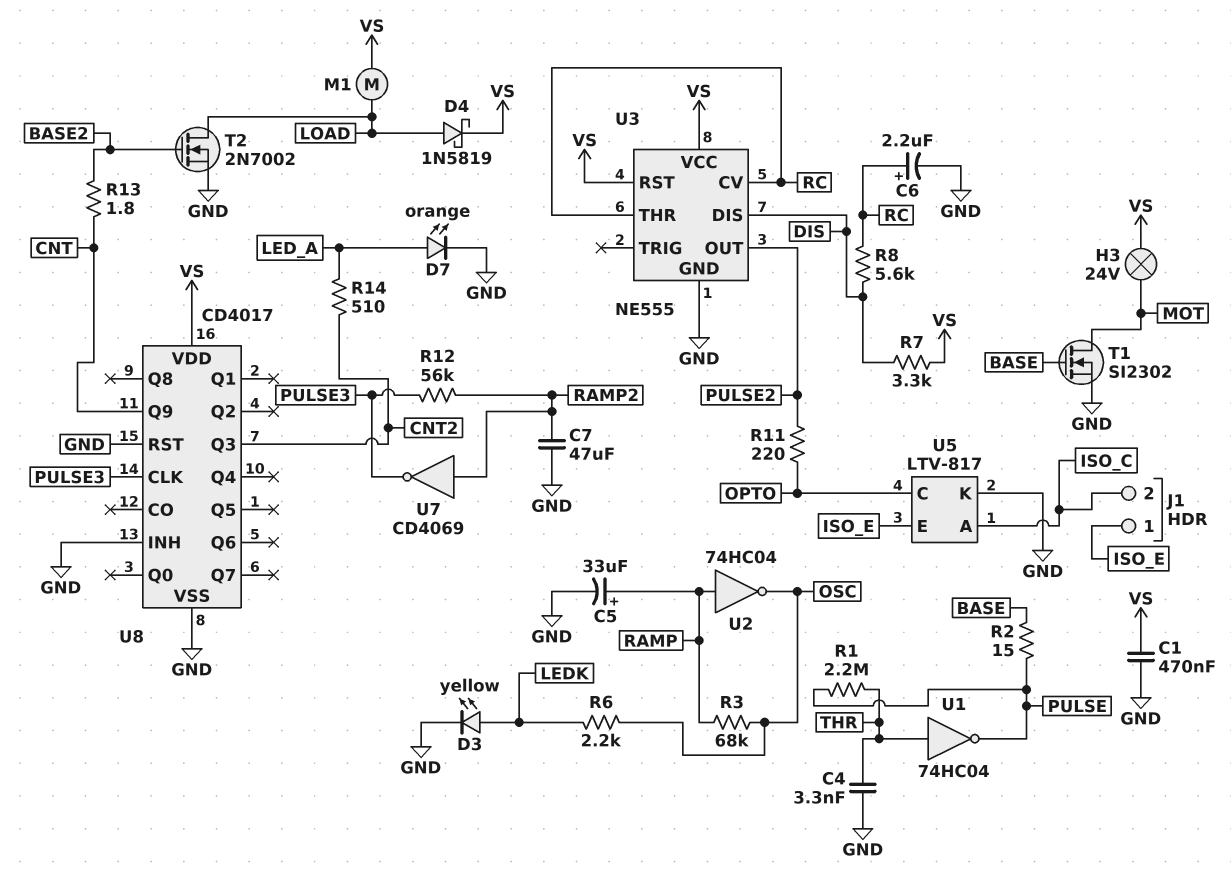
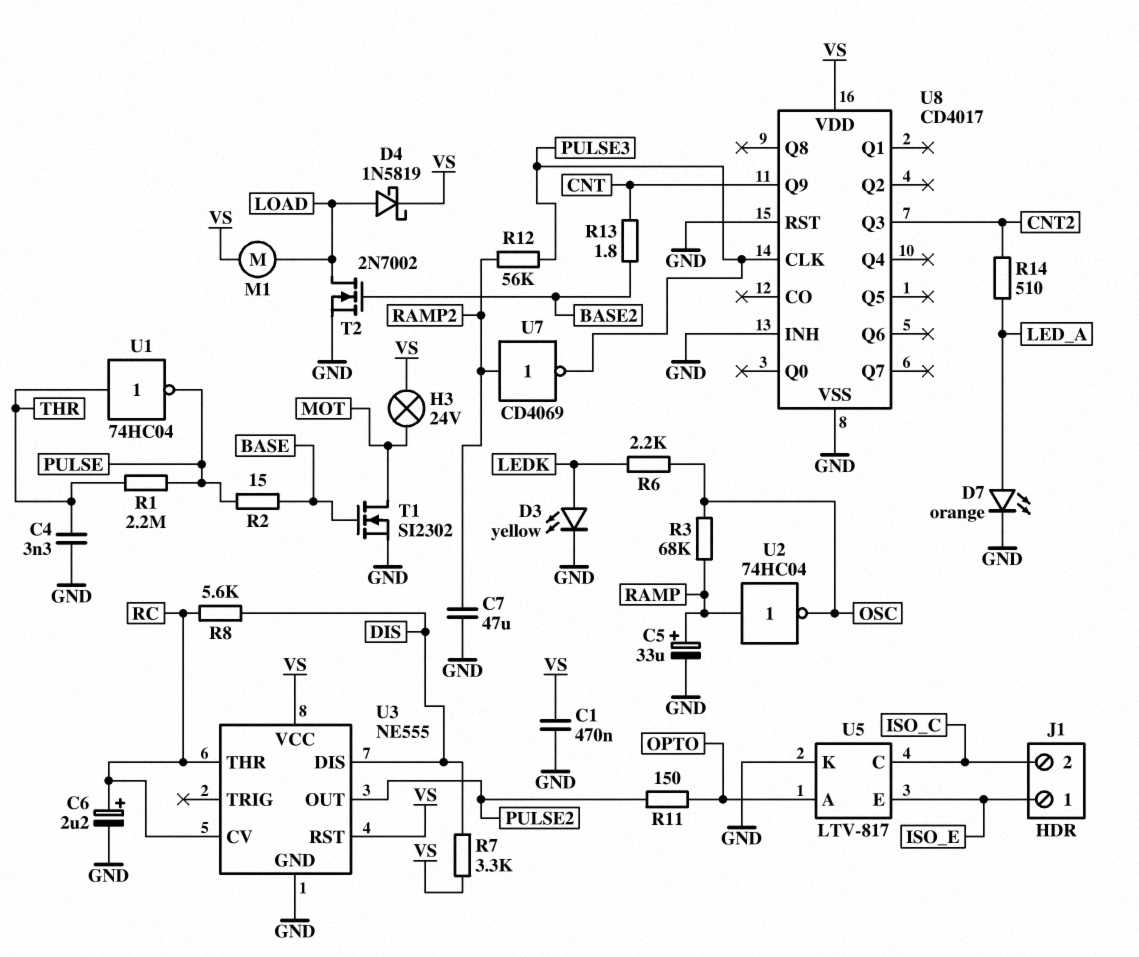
R11: 220 (OPTO, PULSE2) -> 150 (OPTO, PULSE2)
U5 pin A: ISO_C -> OPTO
U5 pin C: OPTO -> ISO_C

